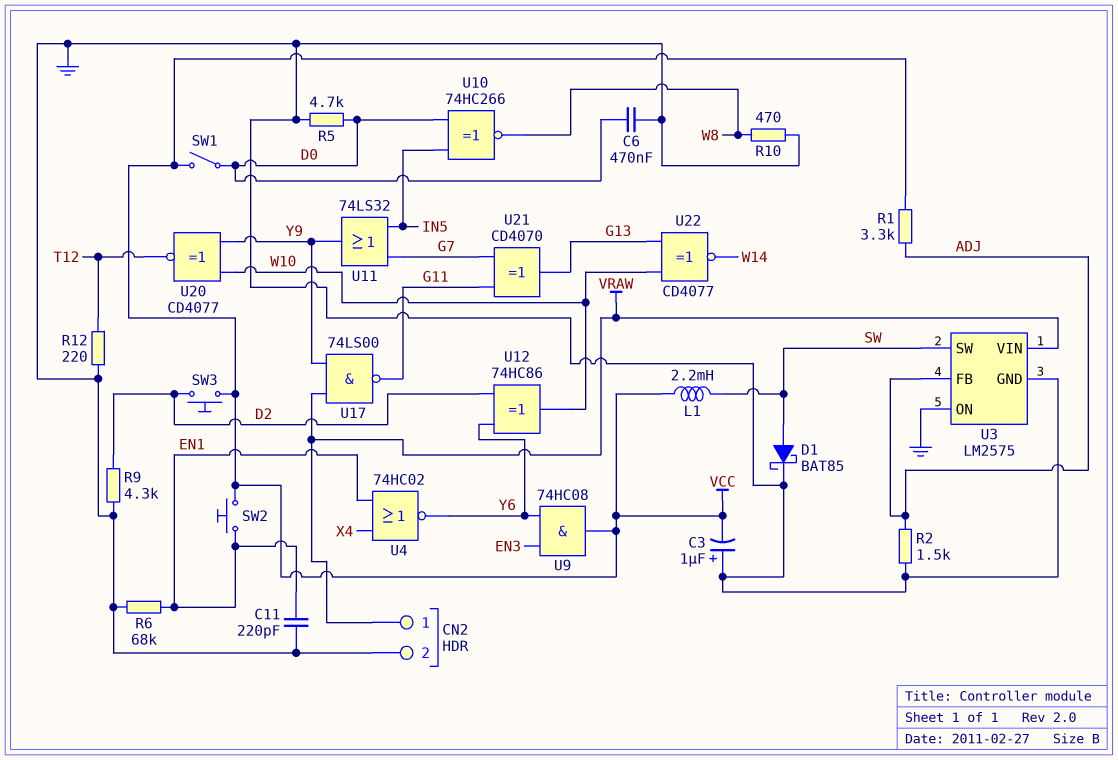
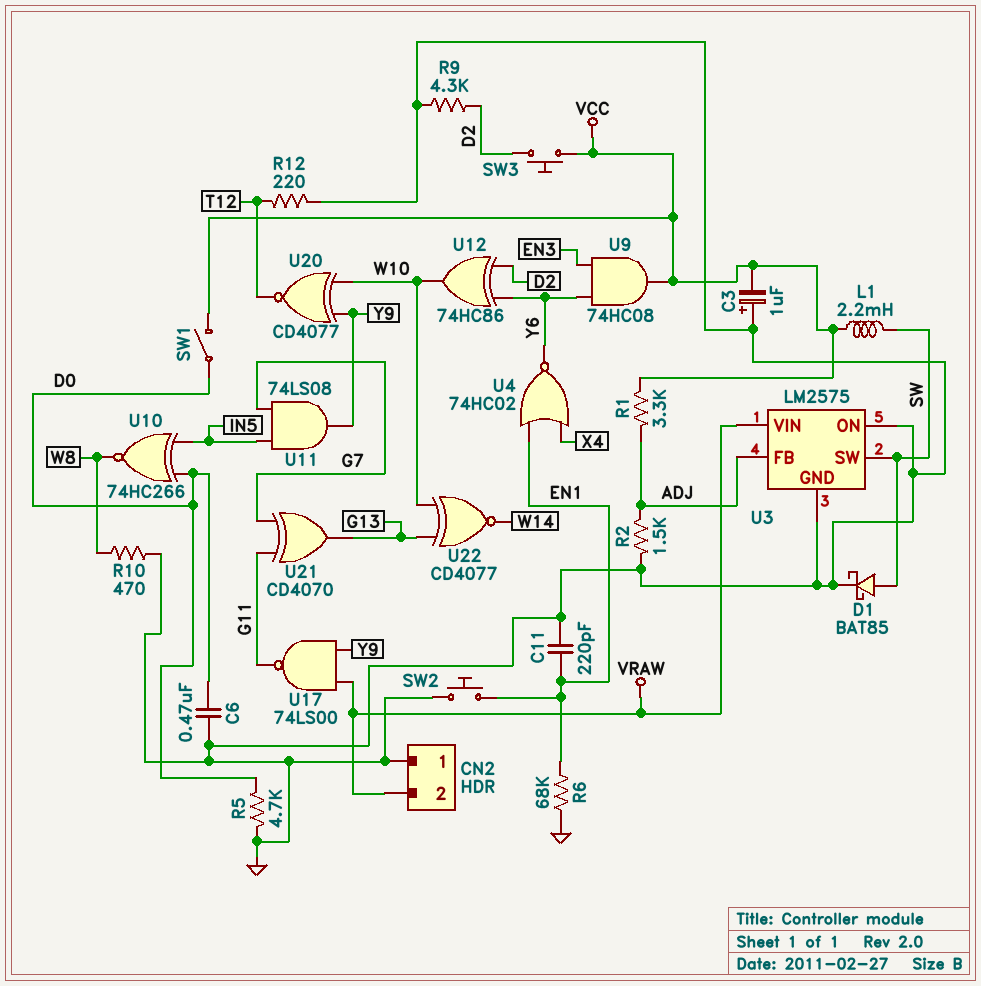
CN2 pin 1: VRAW -> GND
CN2 pin 2: GND -> VRAW
SW2: button (EN1, VCC) -> button (EN1, GND)
U11: OR 74LS32 (in G7, in IN5, out Y9) -> AND 74LS08 (in G7, in IN5, out Y9)

